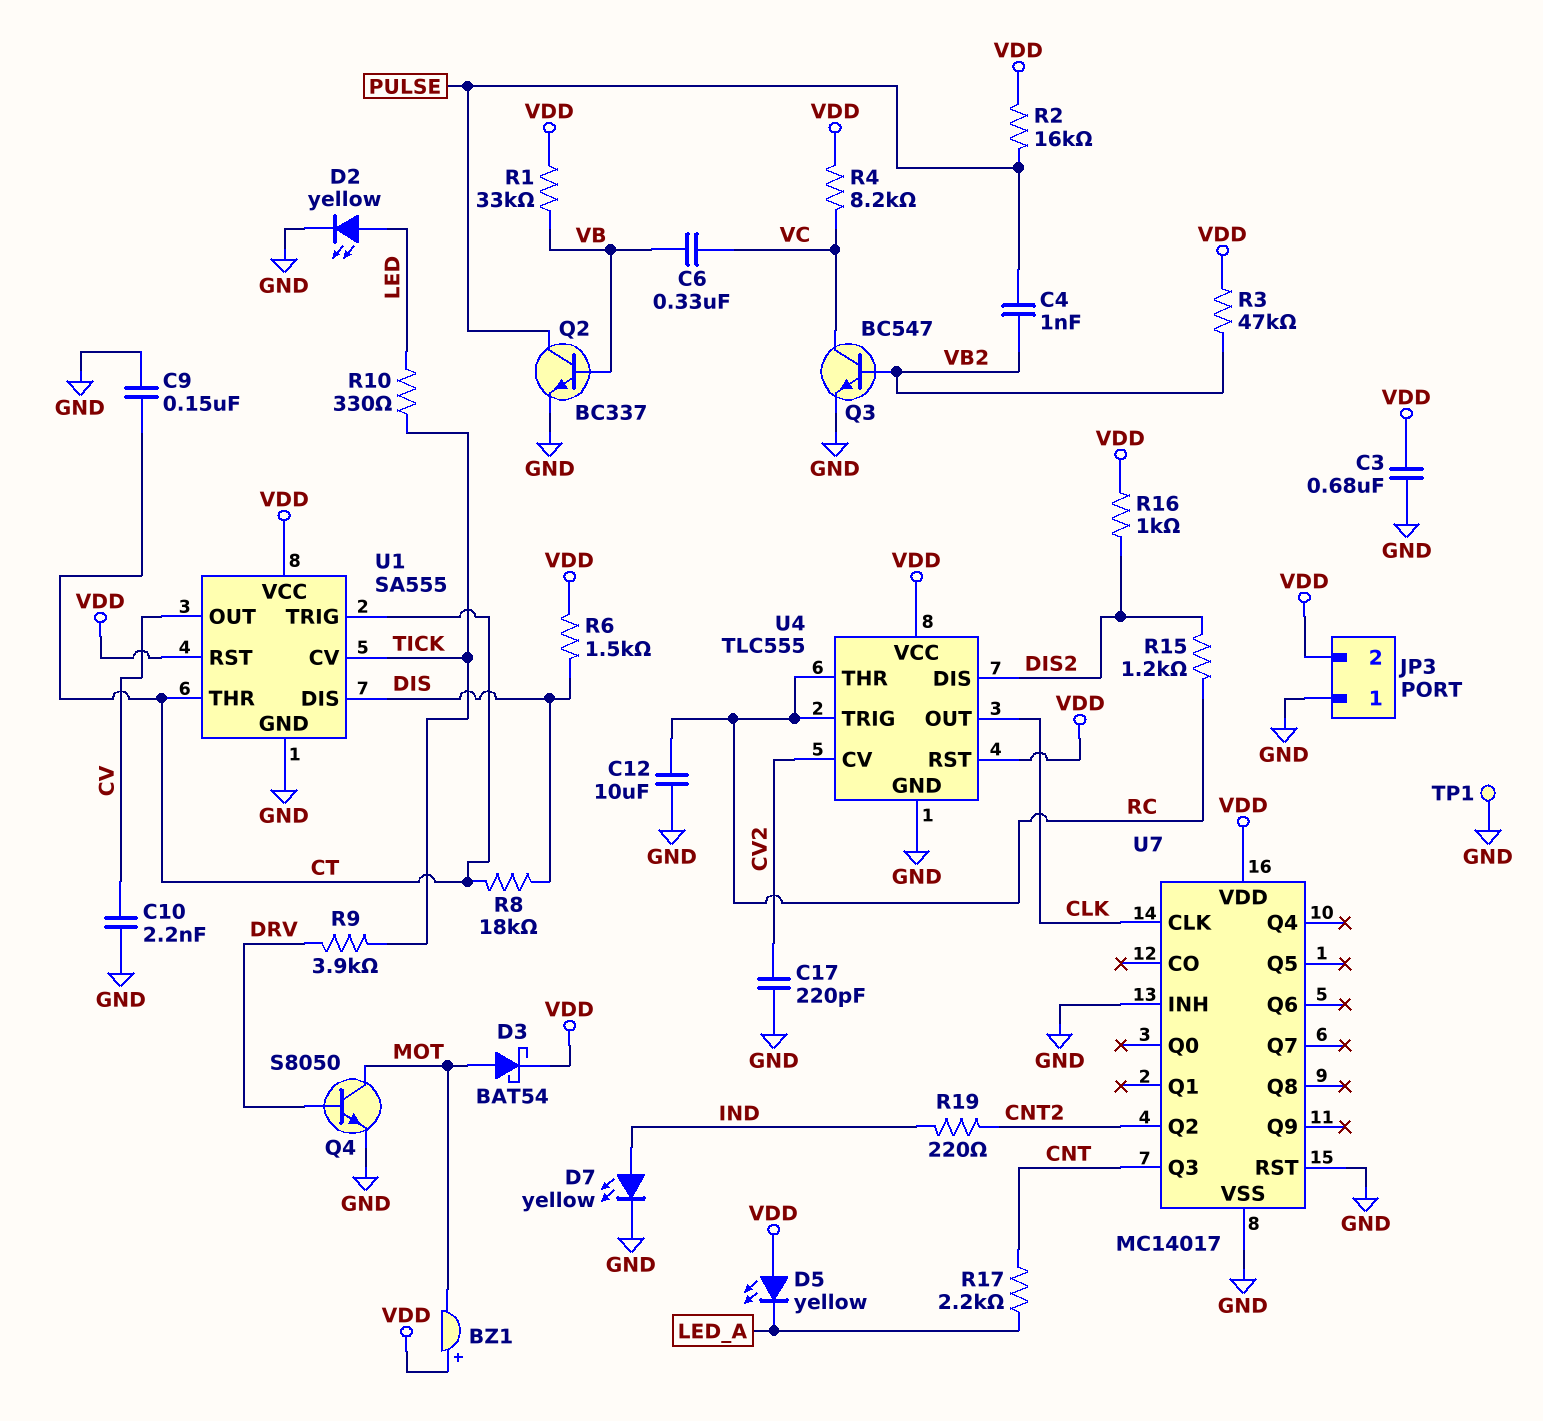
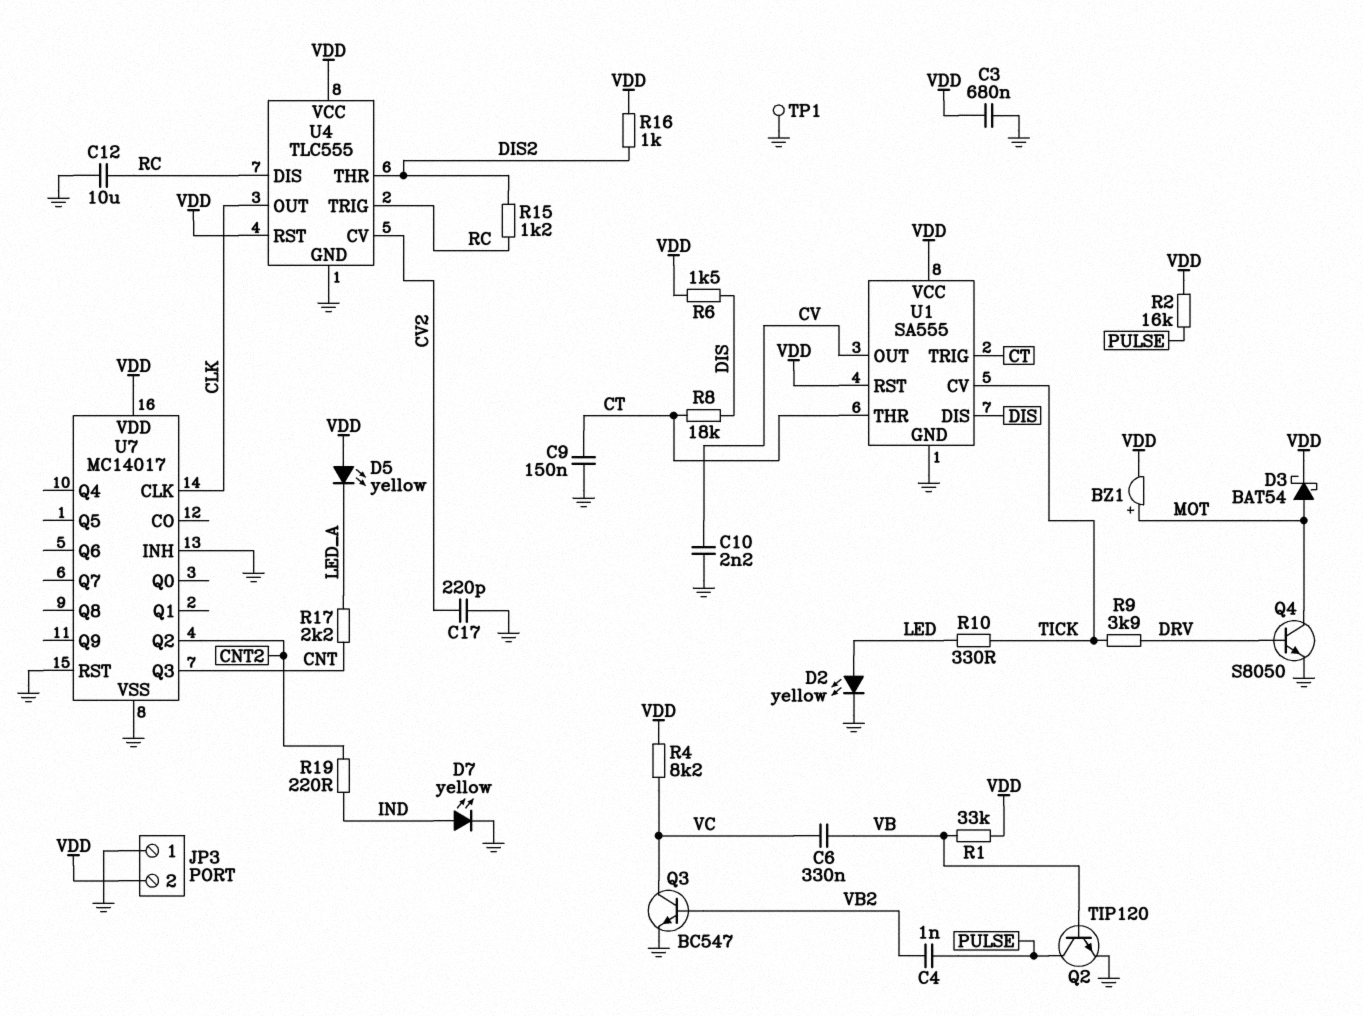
BZ1: buzzer (plus VDD, minus MOT) -> buzzer (plus MOT, minus VDD)
Q2: NPN BC337 (B VB, C PULSE, E GND) -> NPN TIP120 (B VB, C PULSE, E GND)
R3: 47k (VB2, VDD) -> none
U4 pin DIS: DIS2 -> RC
U4 pin THR: RC -> DIS2

